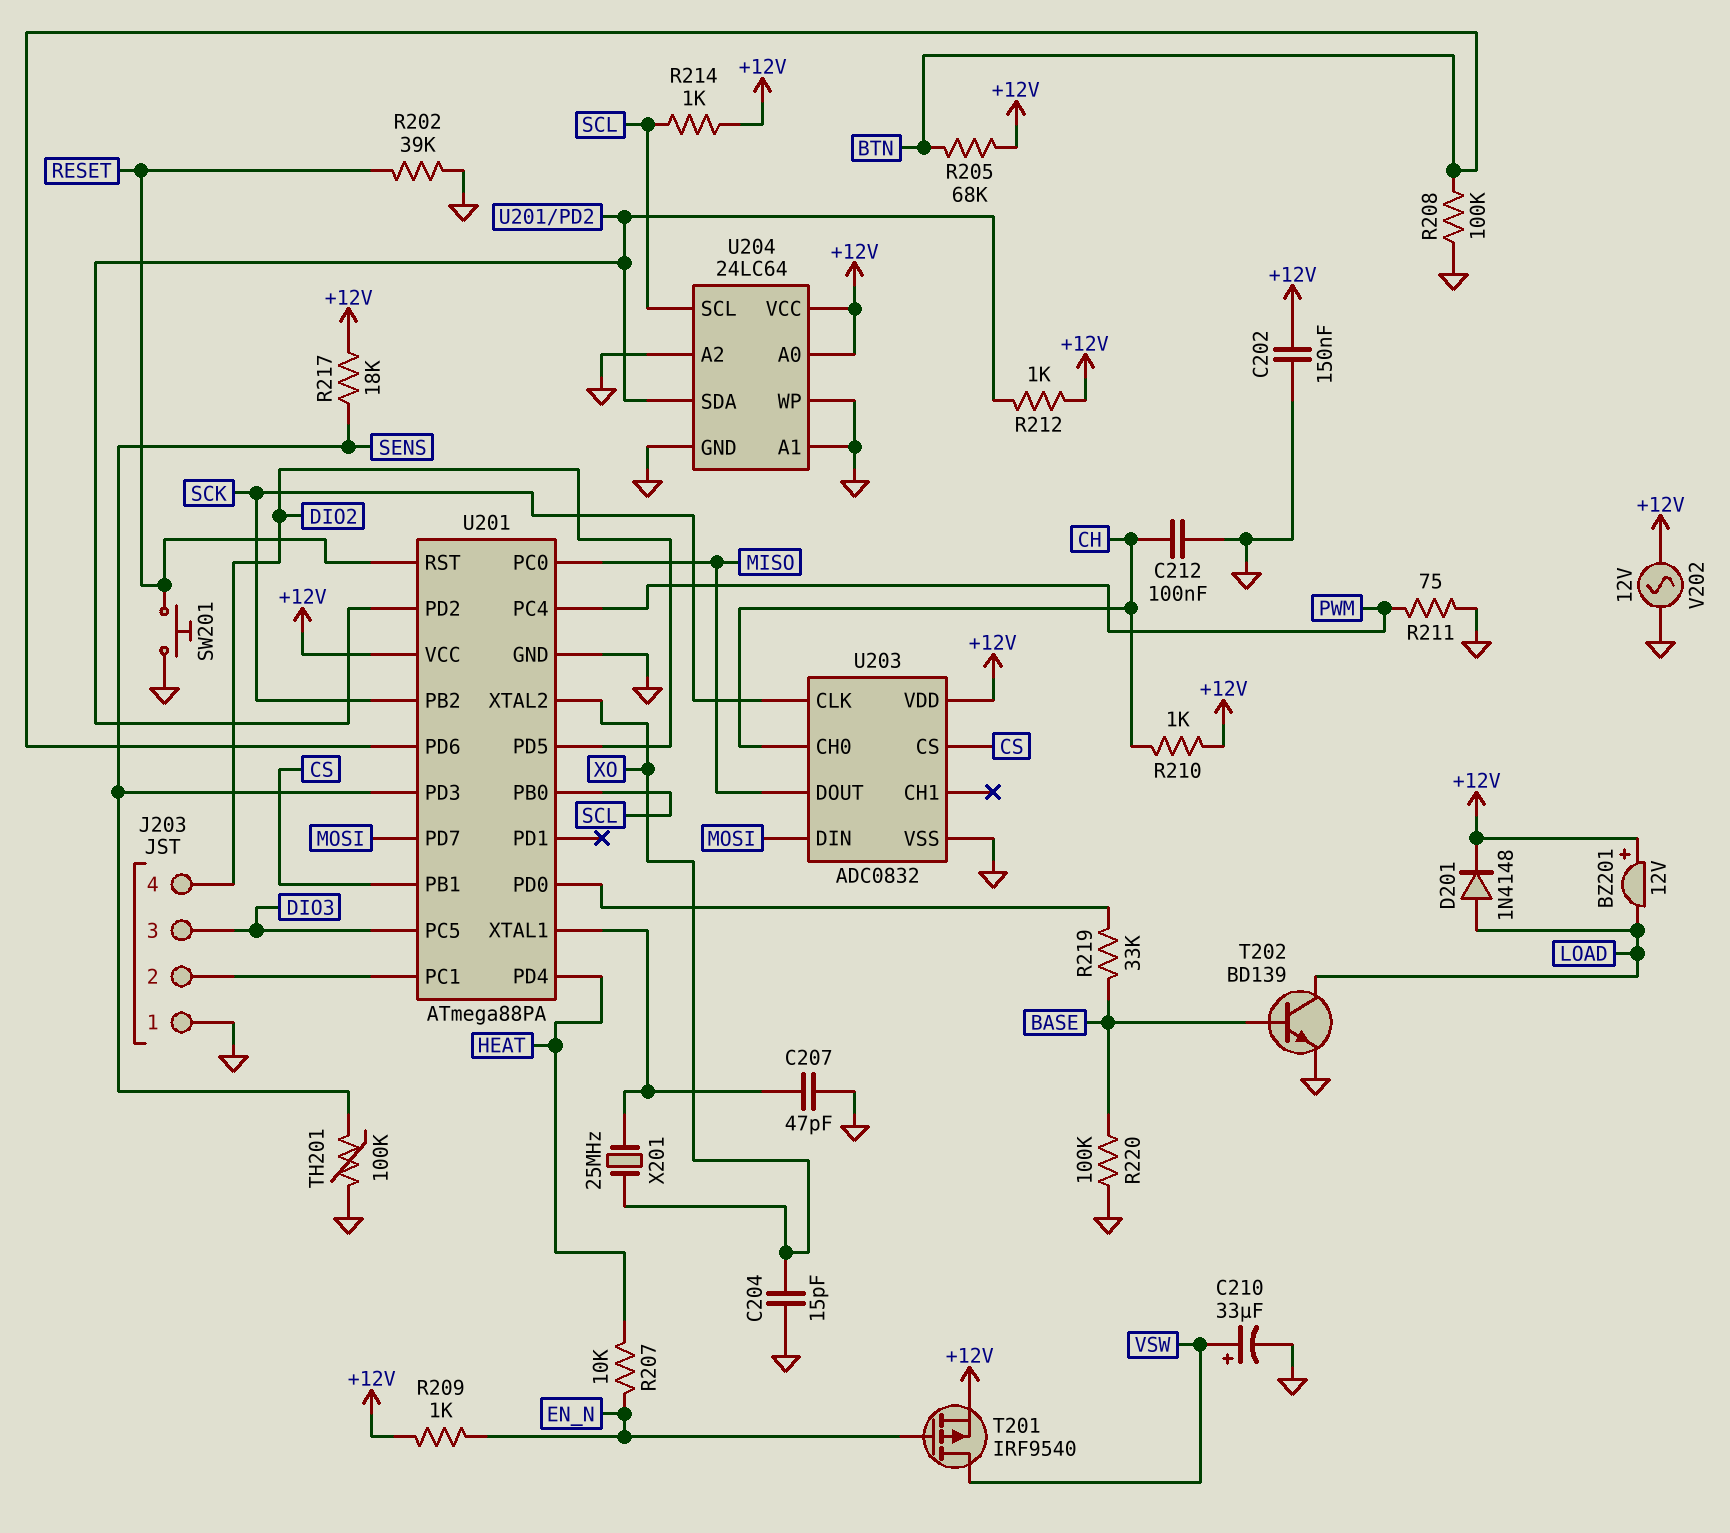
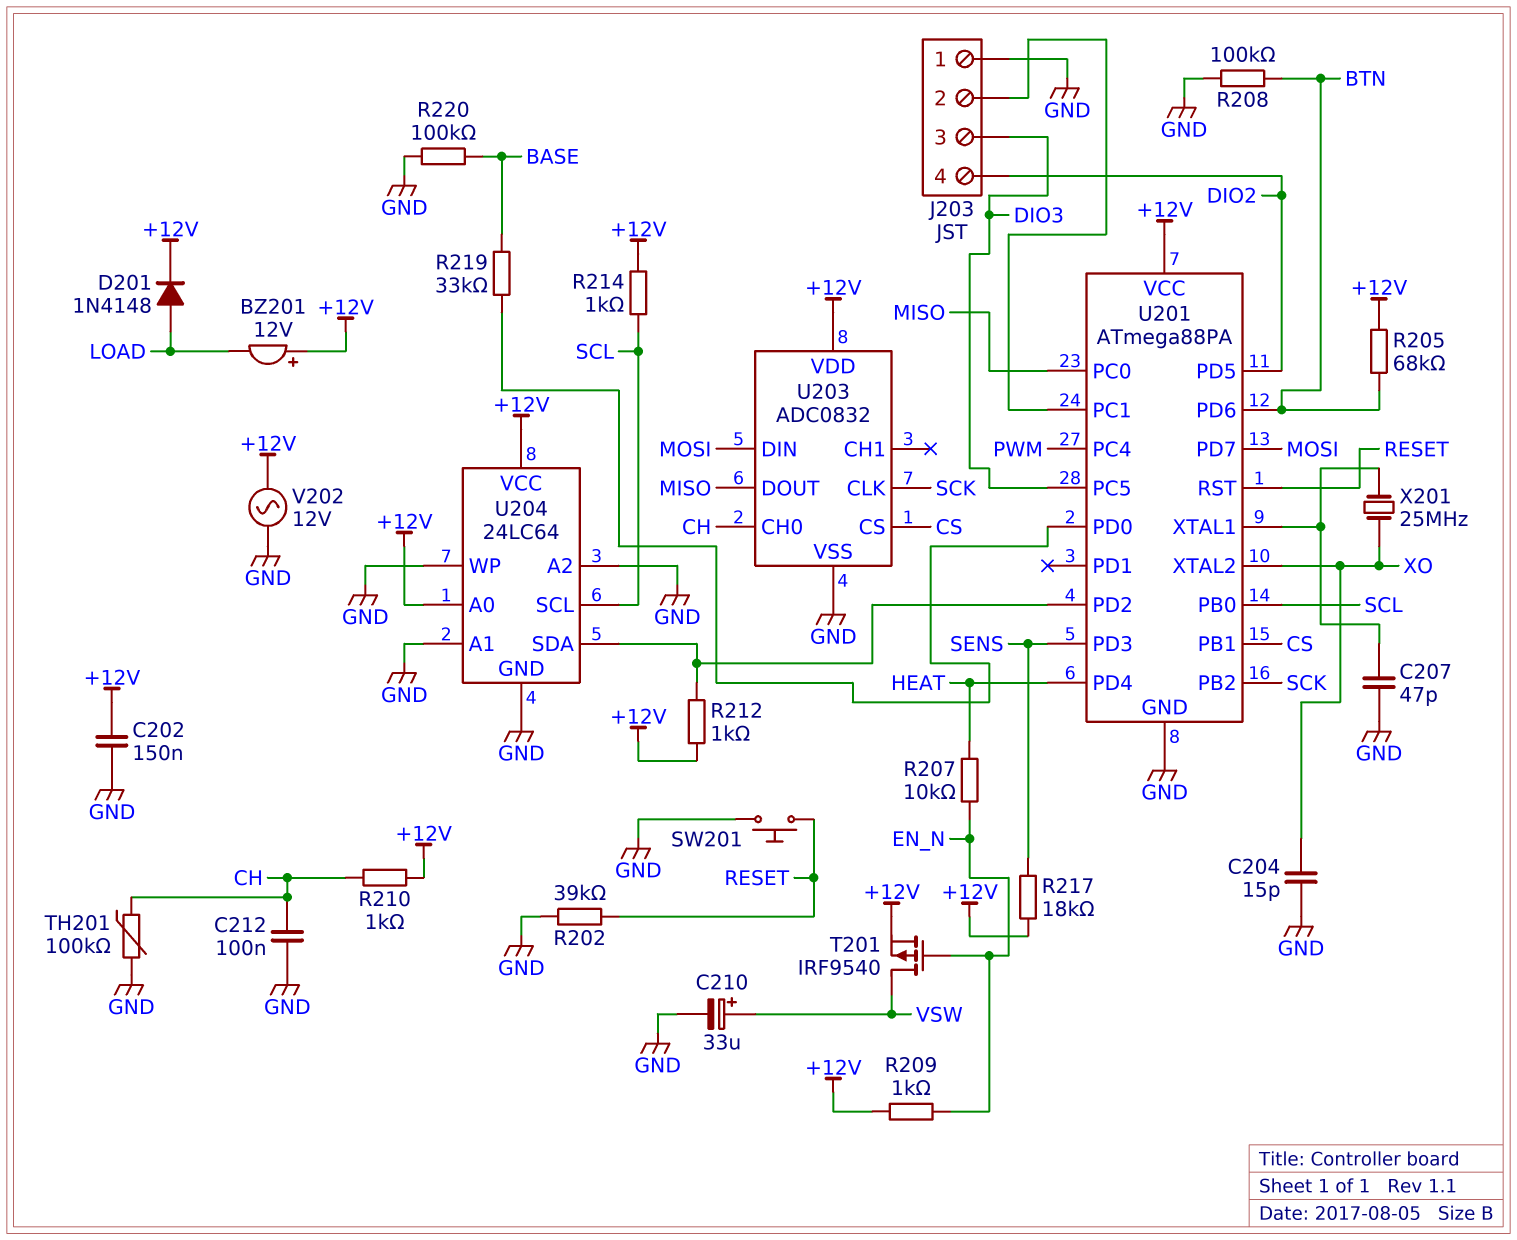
R211: 75 (GND, PWM) -> none
T202: NPN BD139 (B BASE, C LOAD, E GND) -> none
TH201: 100k (GND, SENS) -> 100k (CH, GND)

